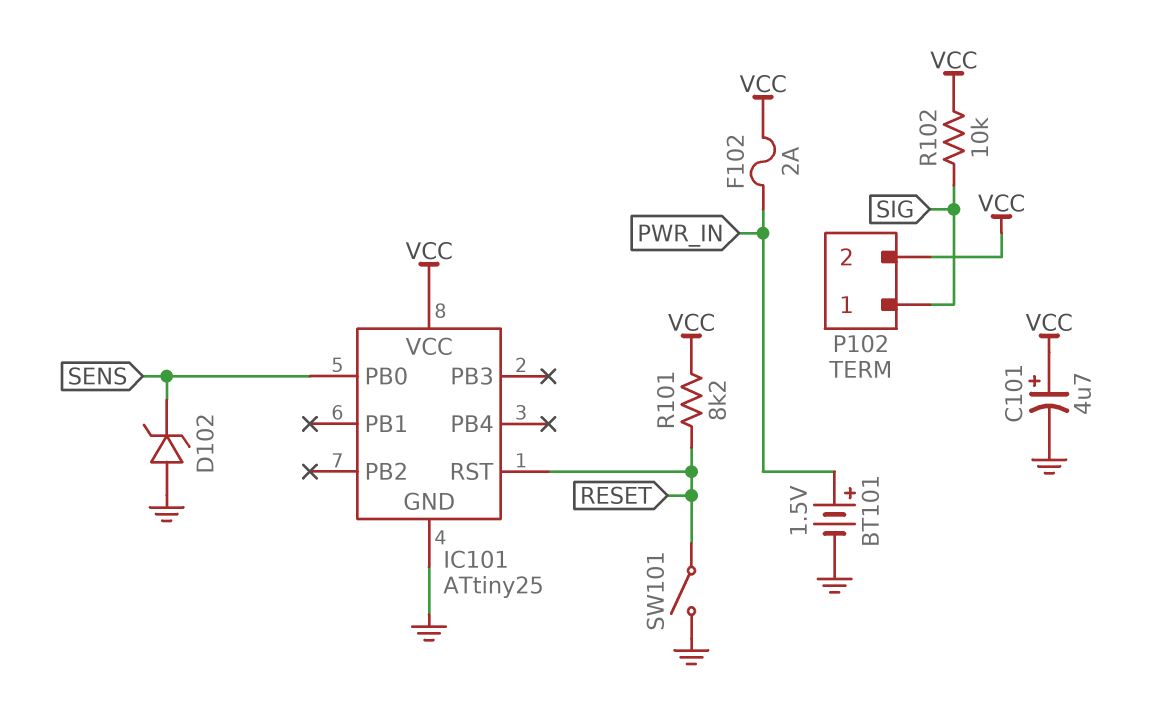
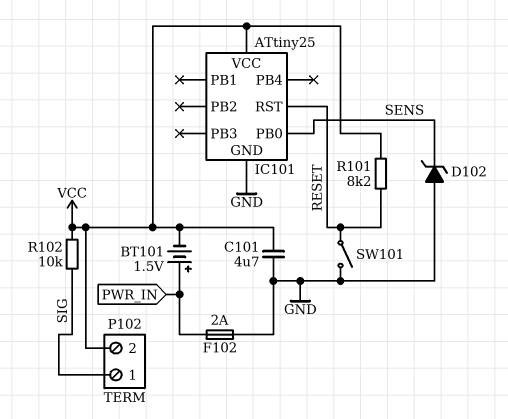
BT101: 1.5V (plus PWR_IN, minus GND) -> 1.5V (plus PWR_IN, minus VCC)
C101: 4.7uF (plus VCC, minus GND) -> 4.7uF (GND, VCC)
F102: 2A (PWR_IN, VCC) -> 2A (GND, PWR_IN)

